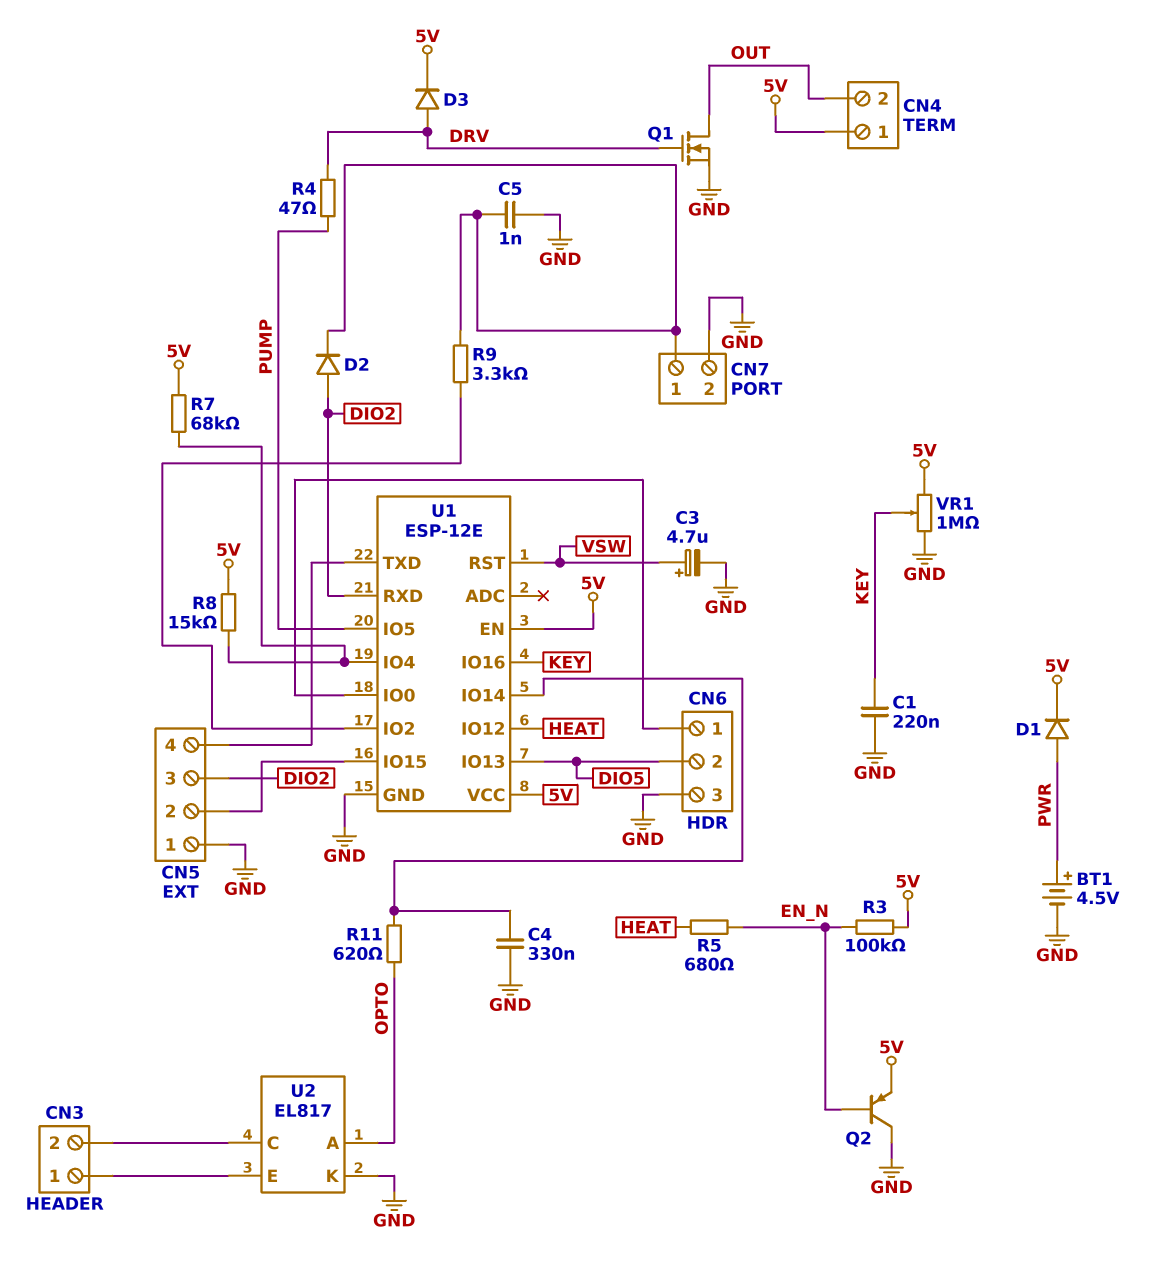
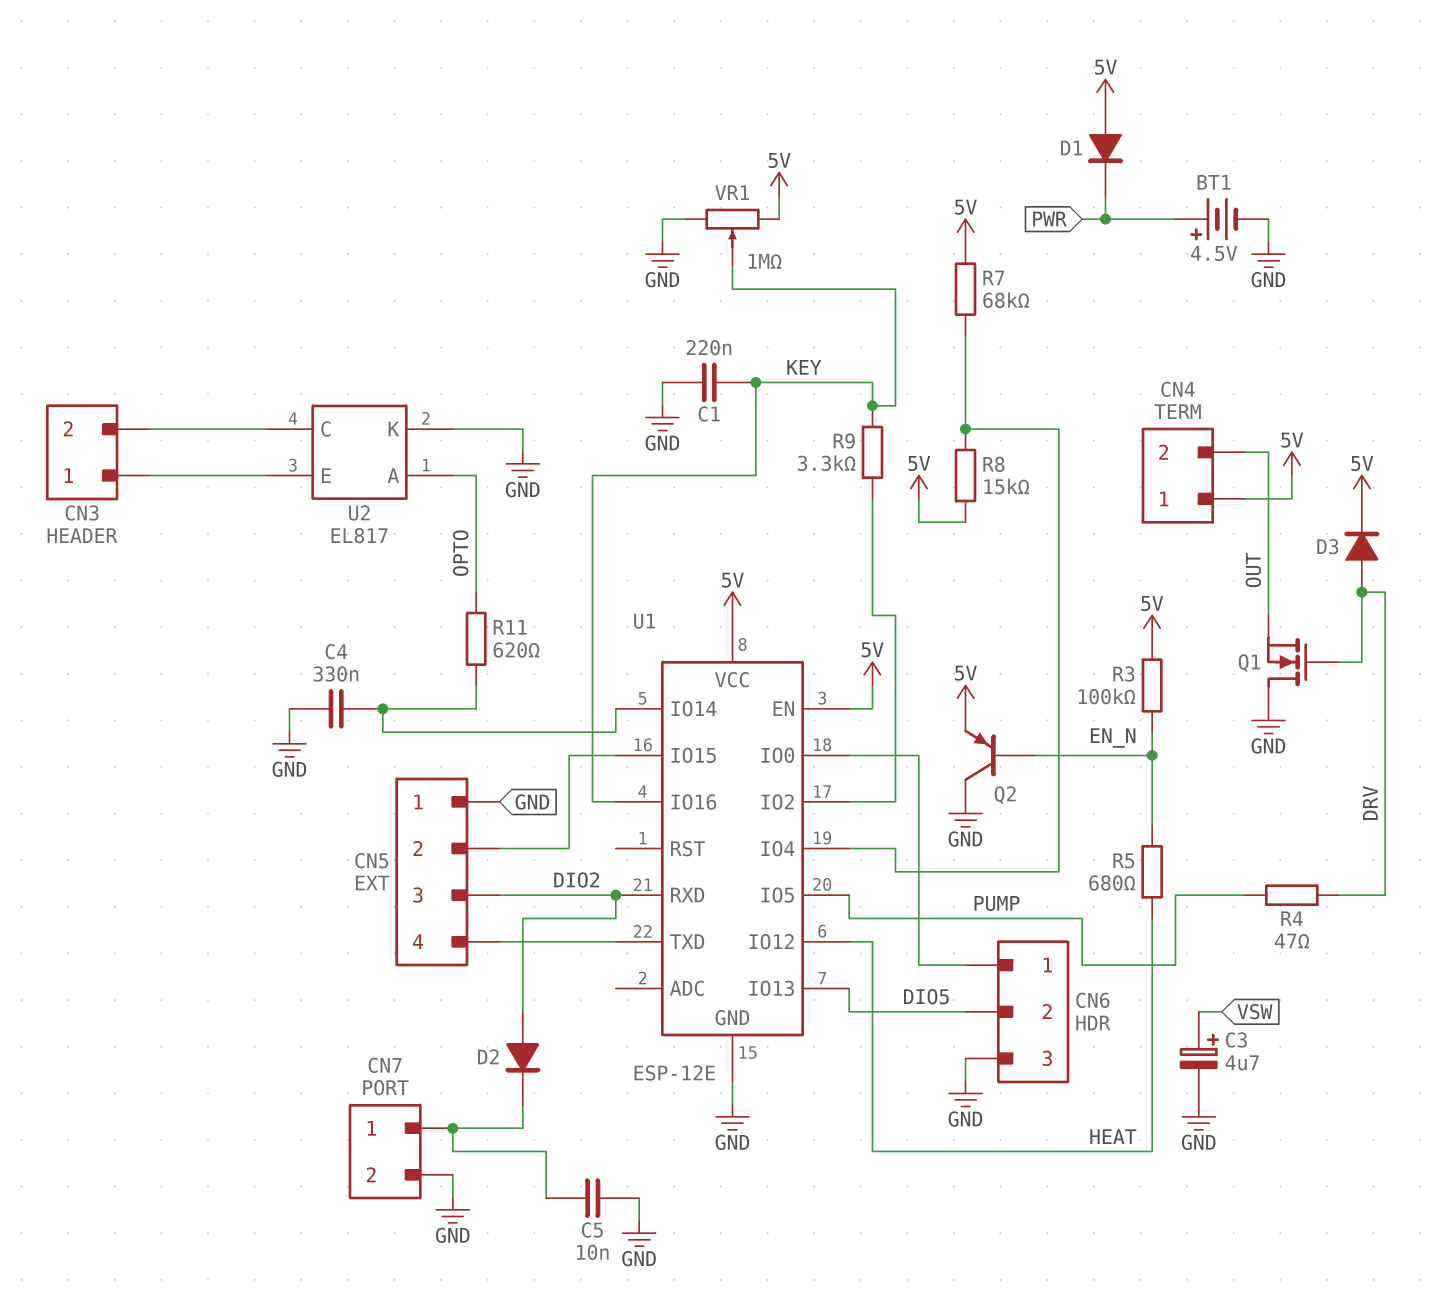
C5: 1nF (CN7/1, GND) -> 10nF (CN7/1, GND)
D1: diode (A PWR, K 5V) -> diode (A 5V, K PWR)
Q1: NMOS (G DRV, D OUT, S GND) -> NMOS (G DRV, D GND, S OUT)
R9: 3.3k (CN7/1, U1/IO2) -> 3.3k (KEY, U1/IO2)
U1 pin RST: VSW -> none

